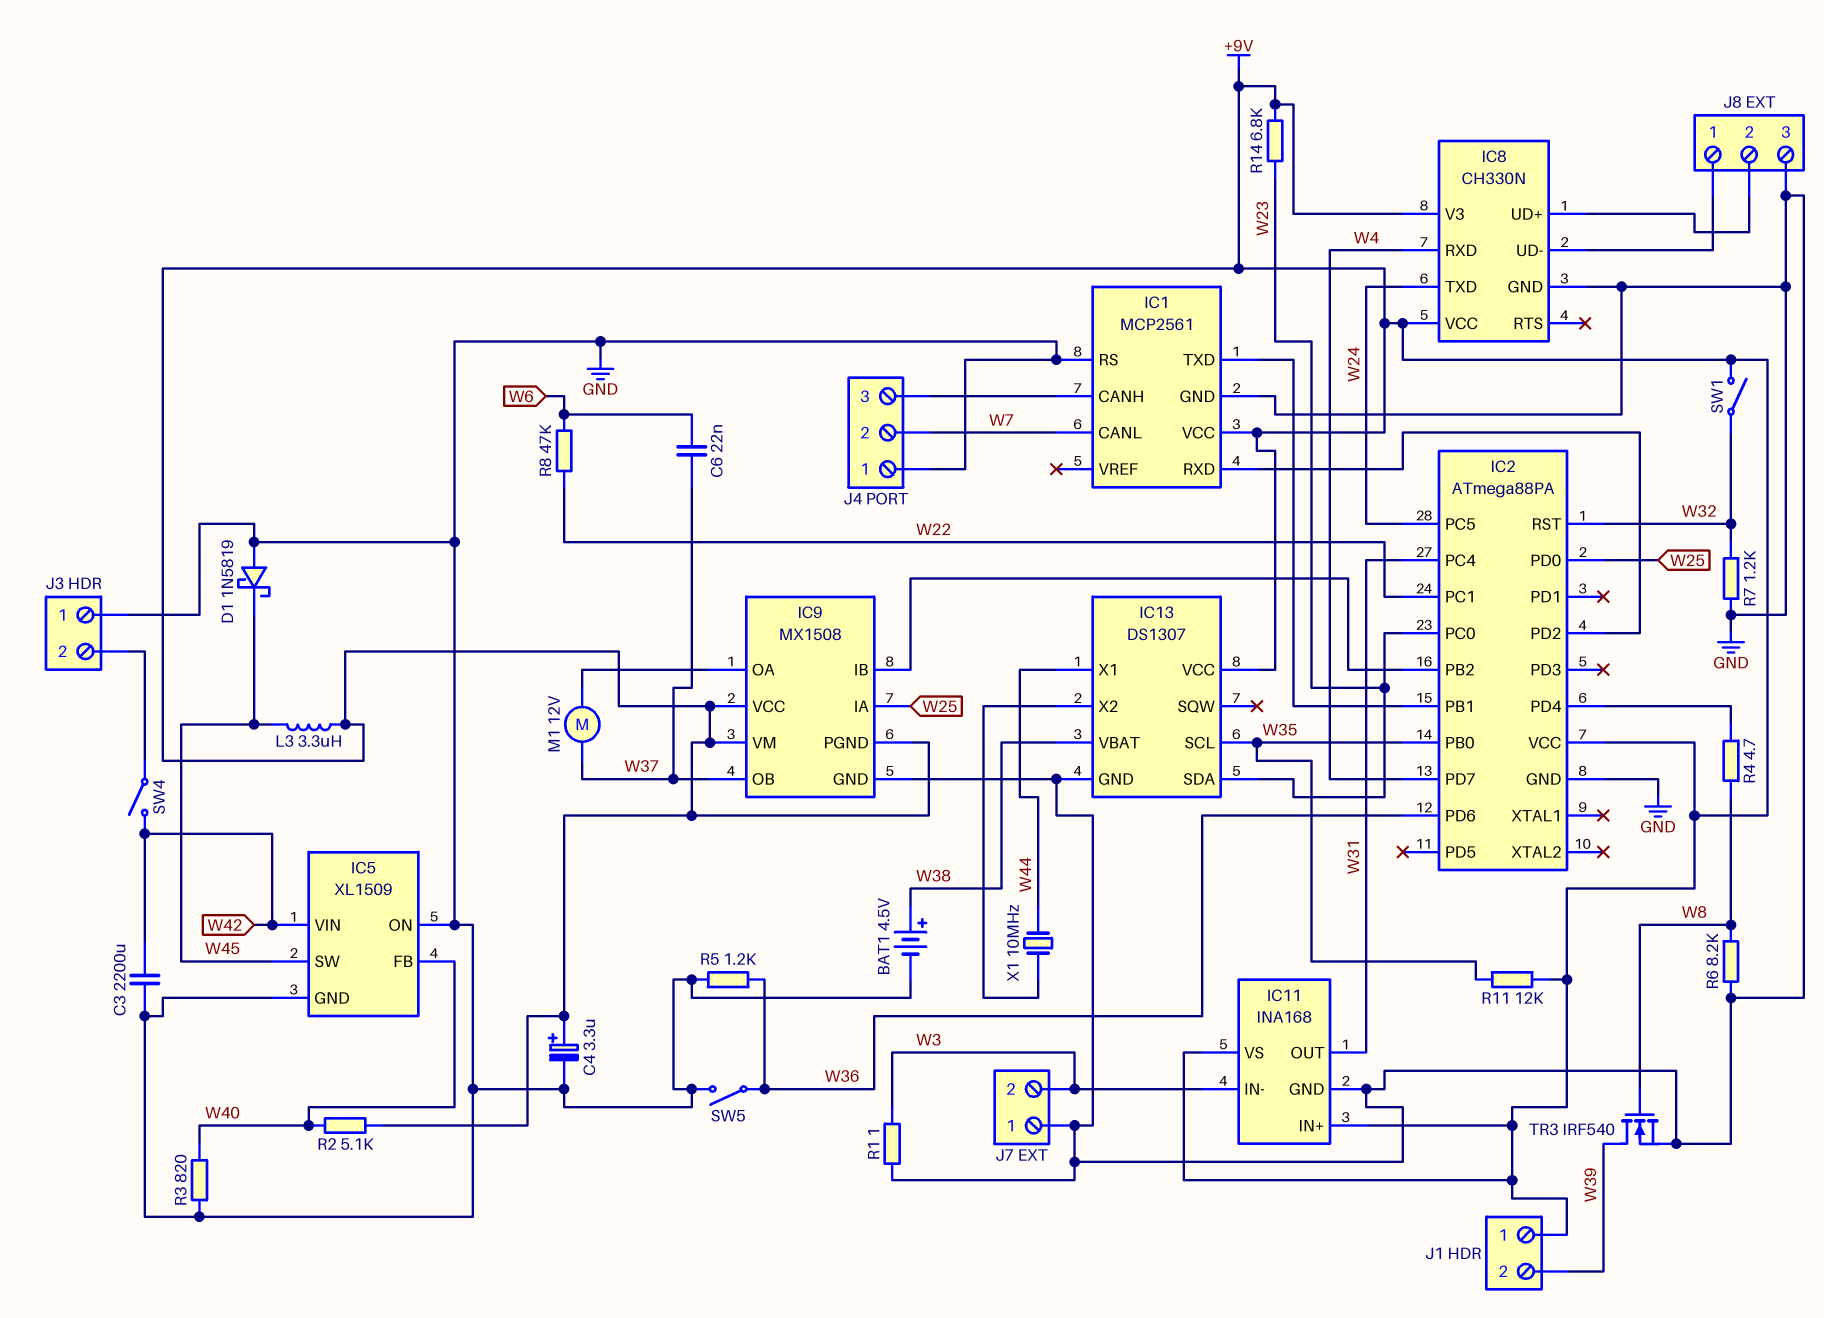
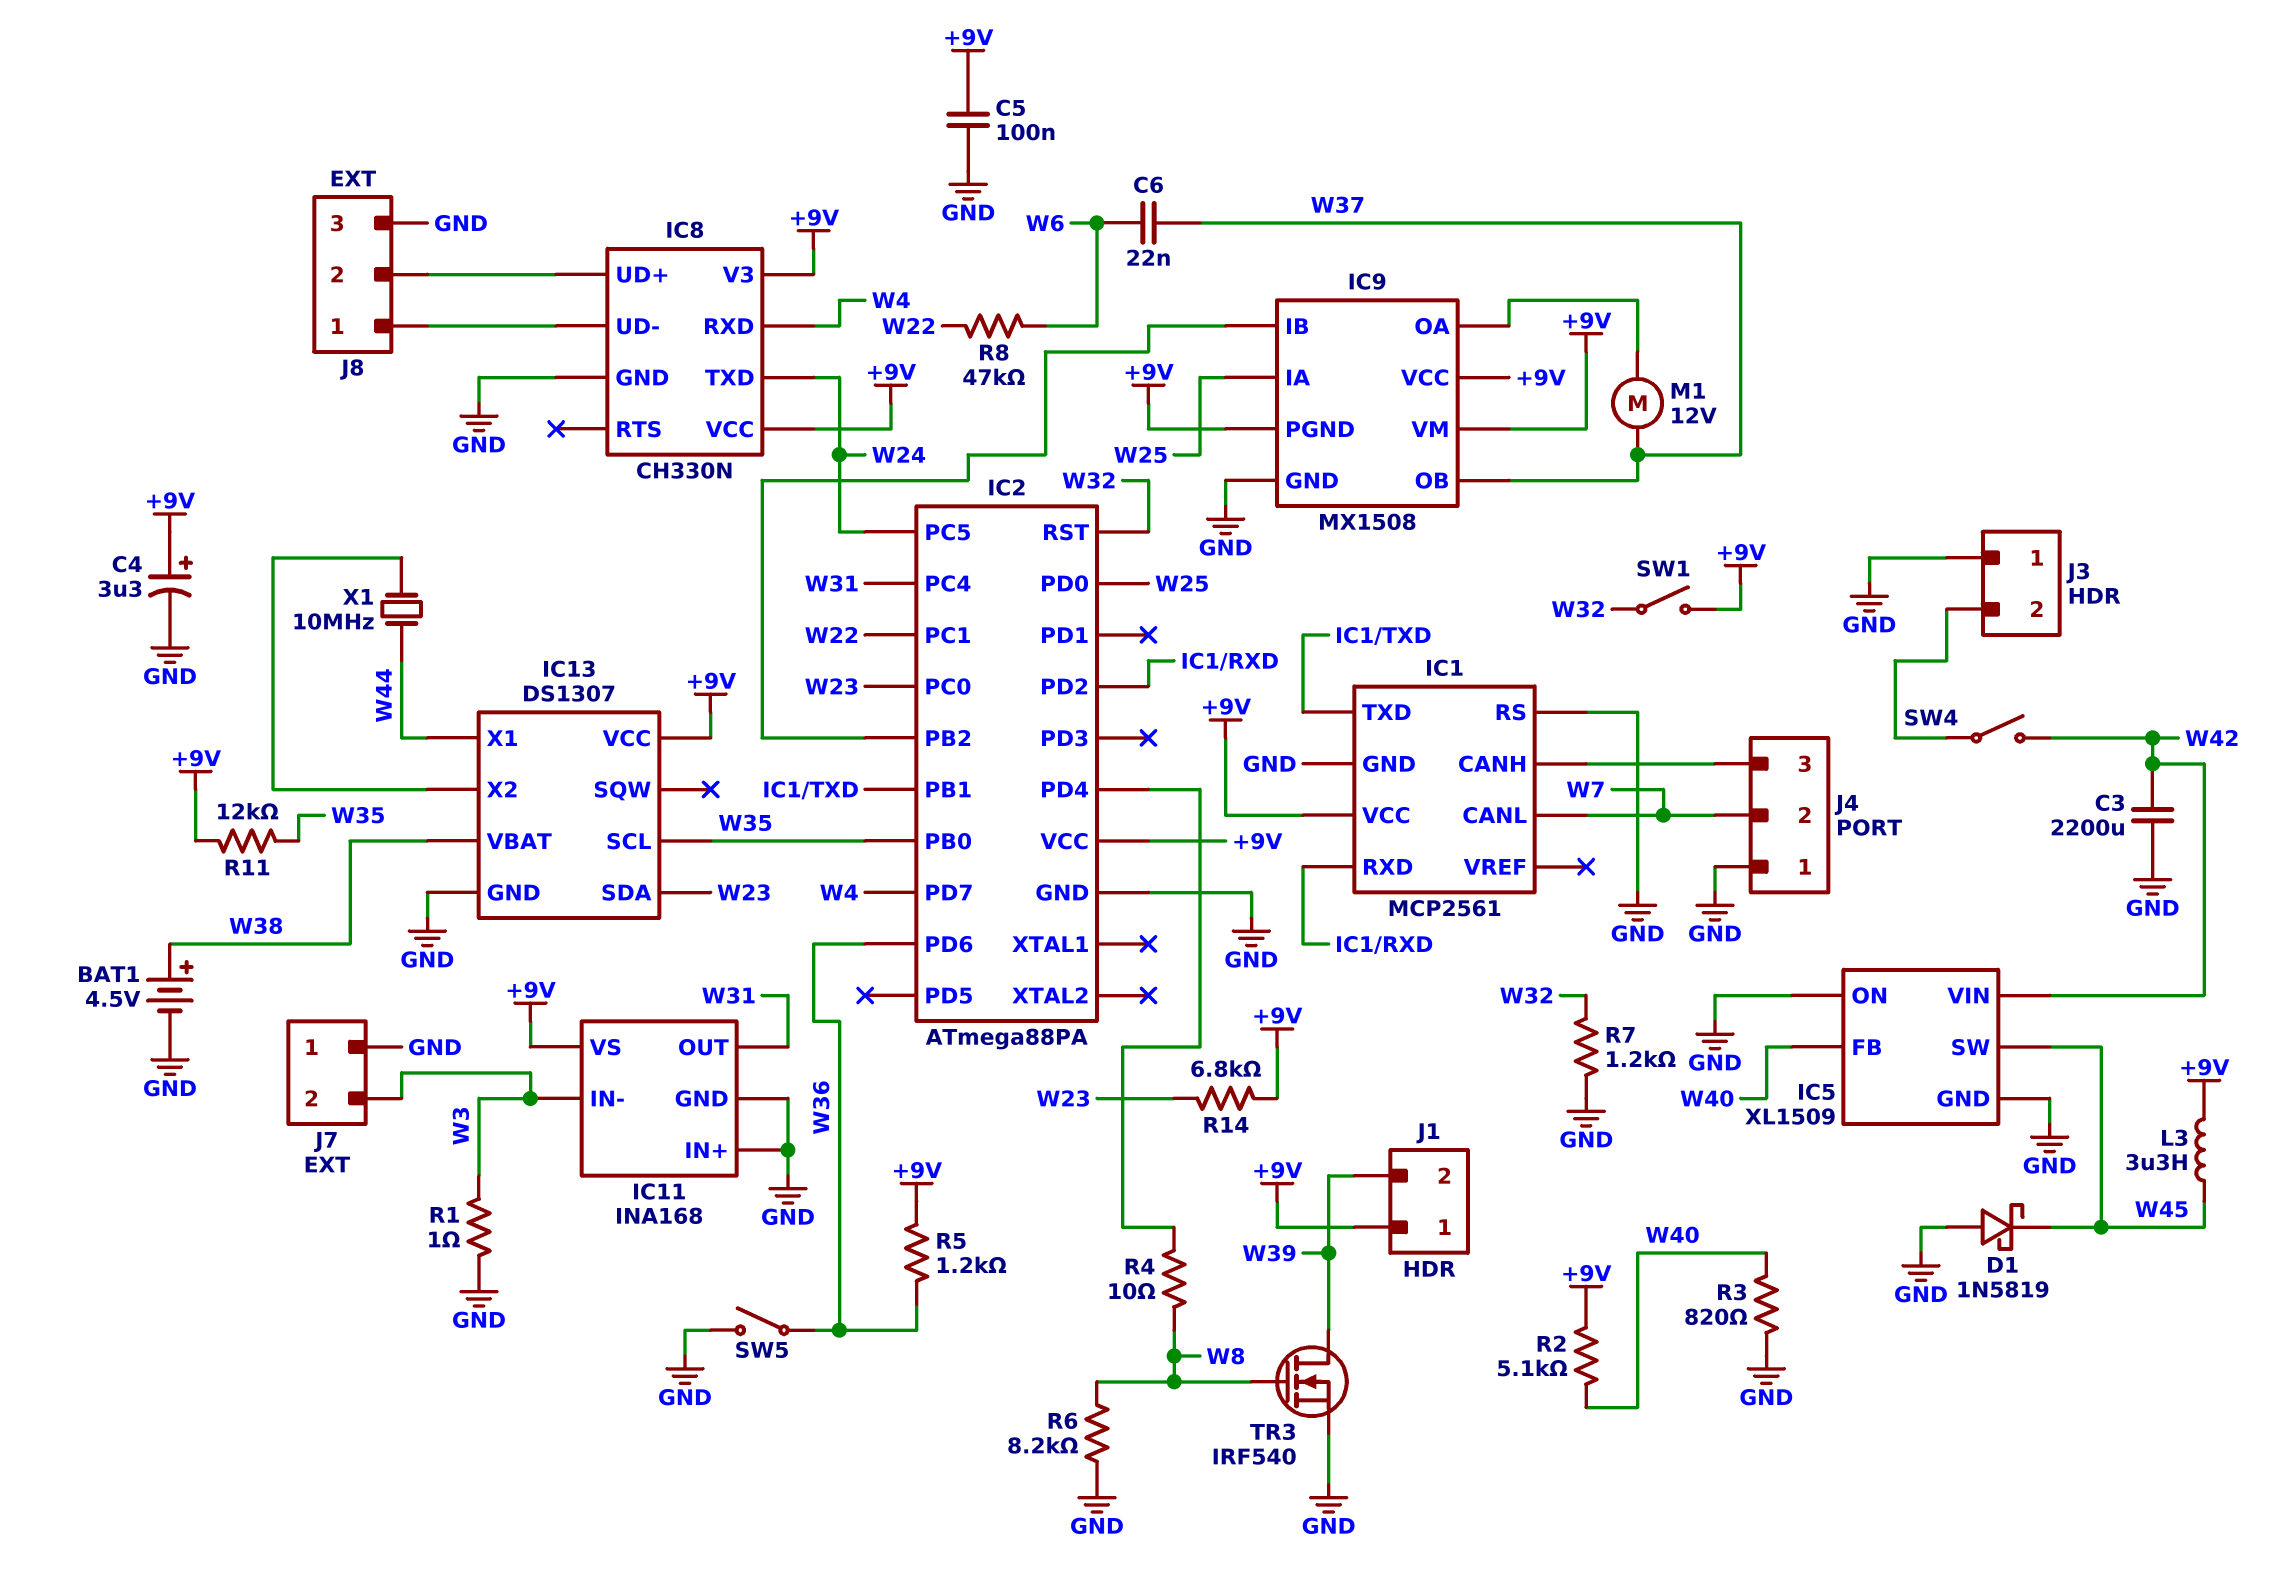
C5: none -> 100nF (+9V, GND)
IC11 pin IN+: +9V -> GND
R4: 4.7 (IC2/PD4, W8) -> 10 (IC2/PD4, W8)
R5: 1.2k (GND, W36) -> 1.2k (+9V, W36)

